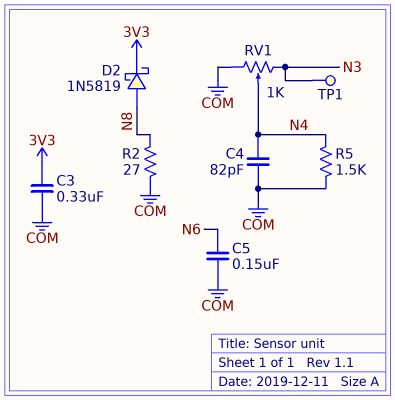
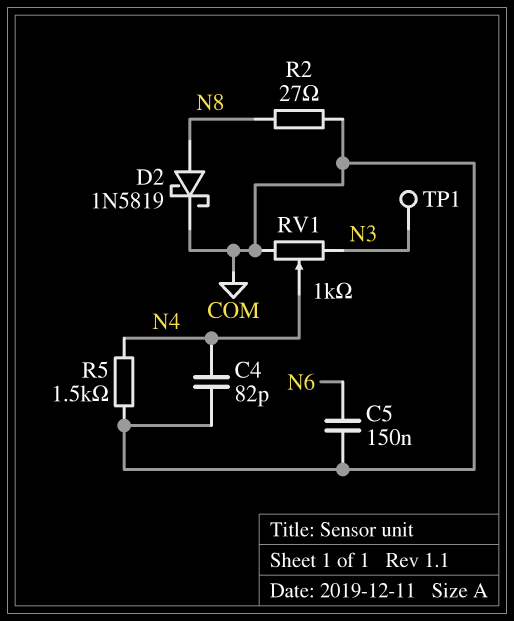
C3: 330nF (3V3, COM) -> none
D2: schottky 1N5819 (A N8, K 3V3) -> schottky 1N5819 (A N8, K COM)

